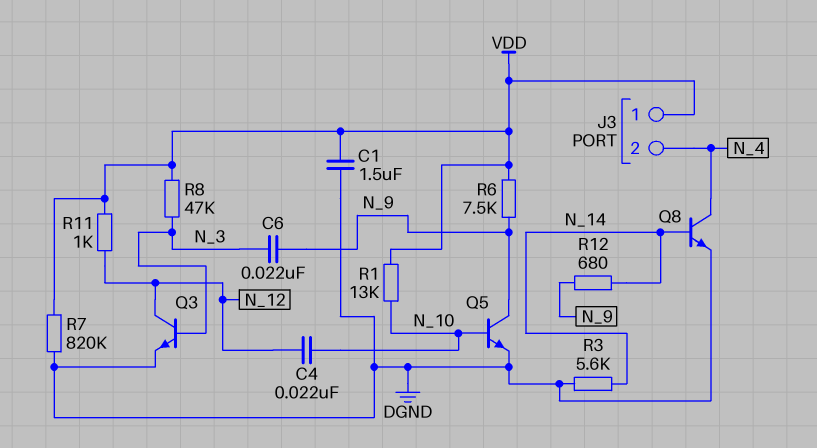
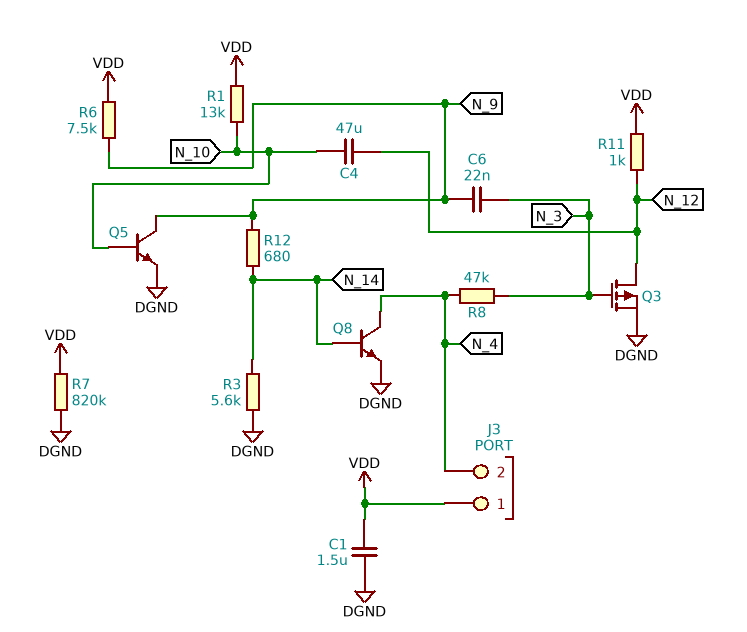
C4: 22nF (N_10, N_12) -> 47uF (N_10, N_12)
Q3: NPN (B N_3, C N_12, E DGND) -> PMOS (G N_3, D N_12, S DGND)
R8: 47k (N_3, VDD) -> 47k (N_3, N_4)

